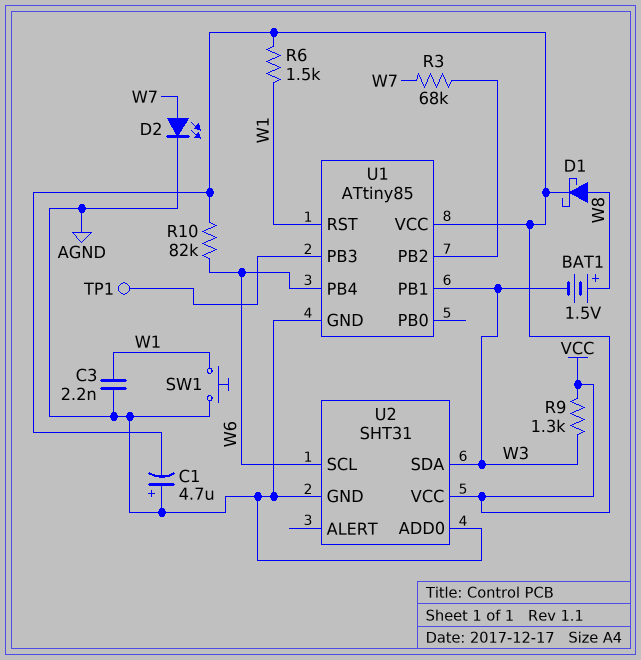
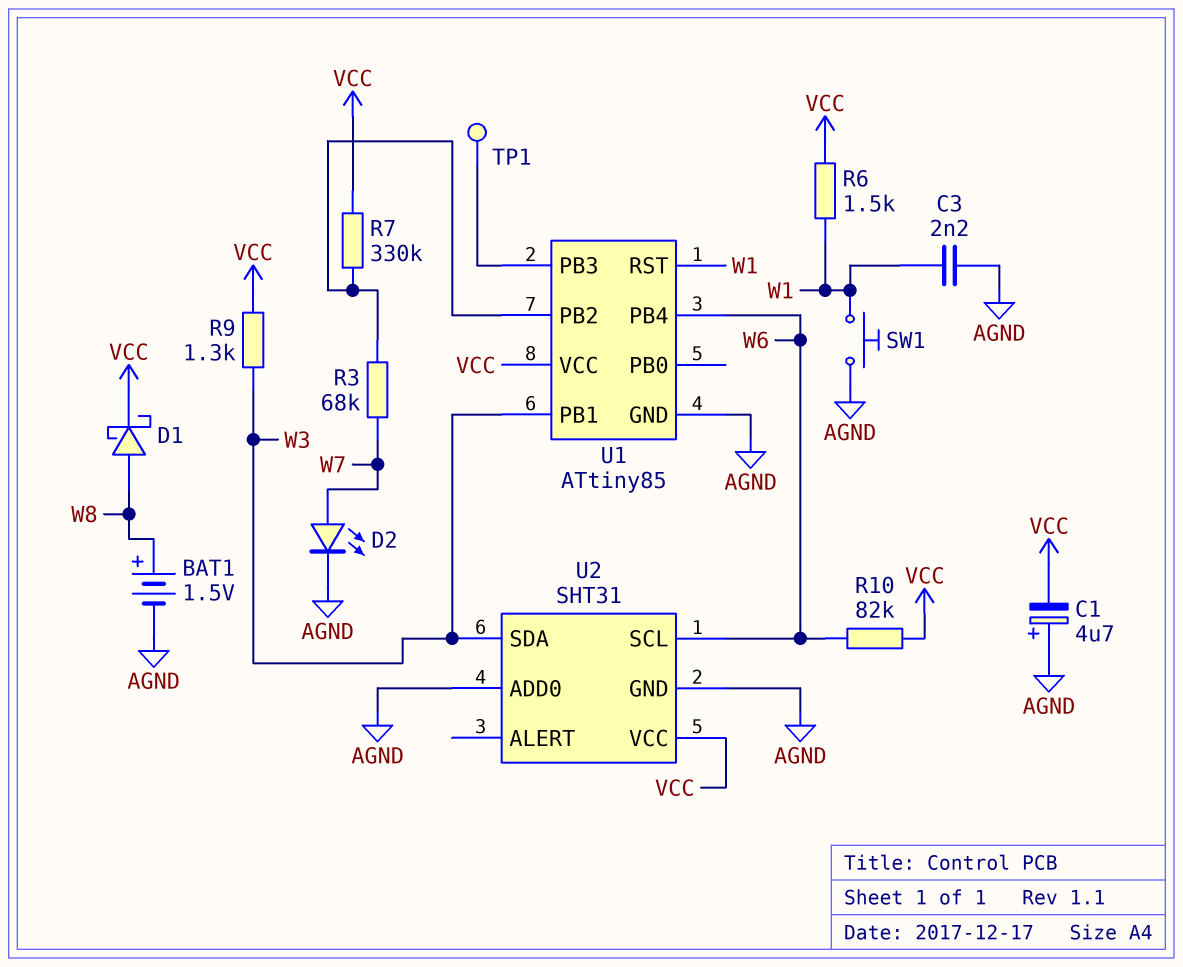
BAT1: 1.5V (plus W8, minus W3) -> 1.5V (plus W8, minus AGND)
R7: none -> 330k (U1/PB2, VCC)

